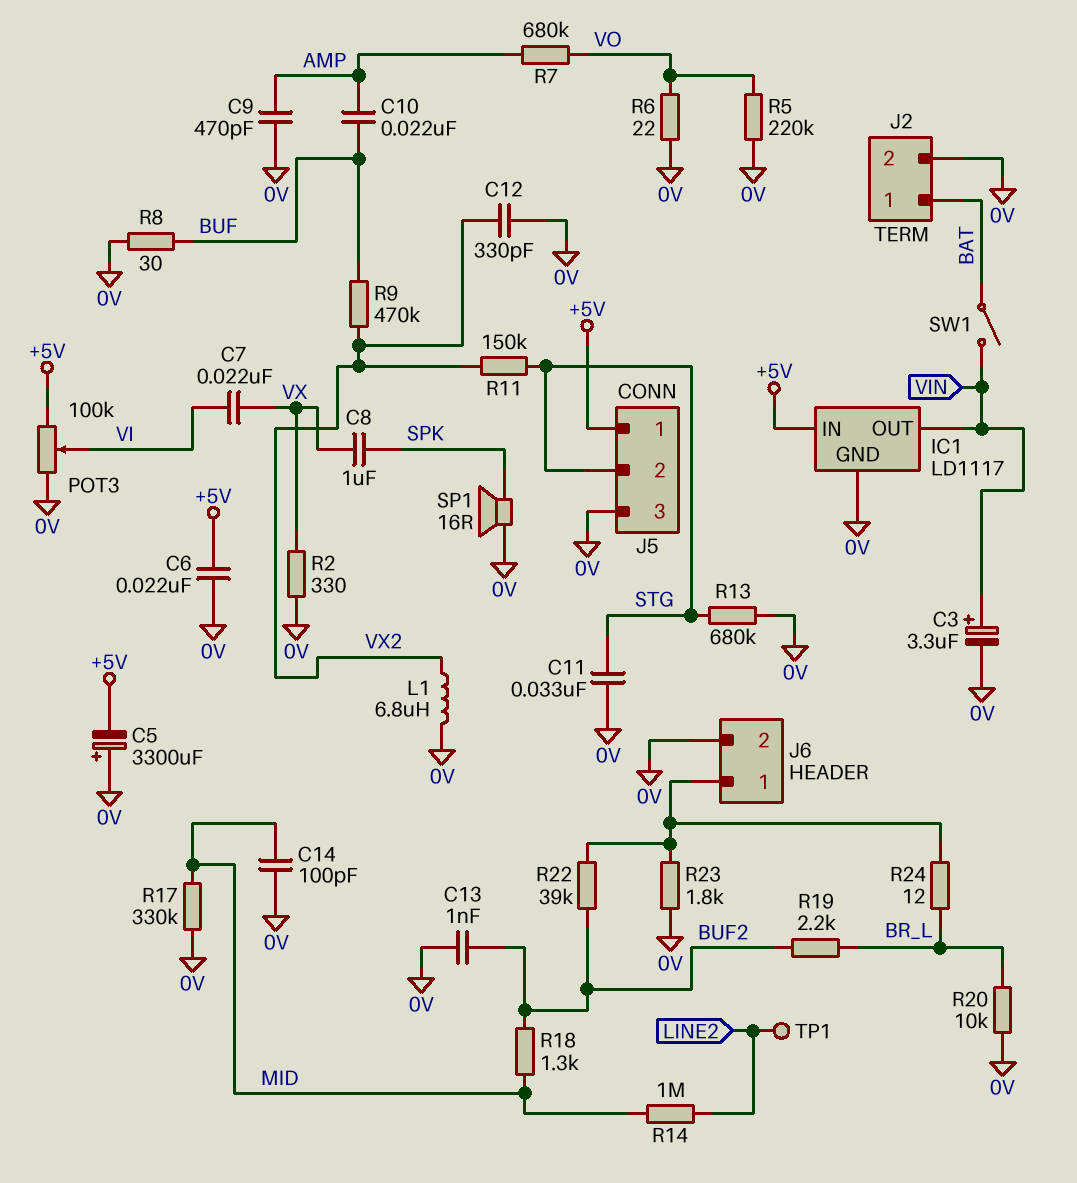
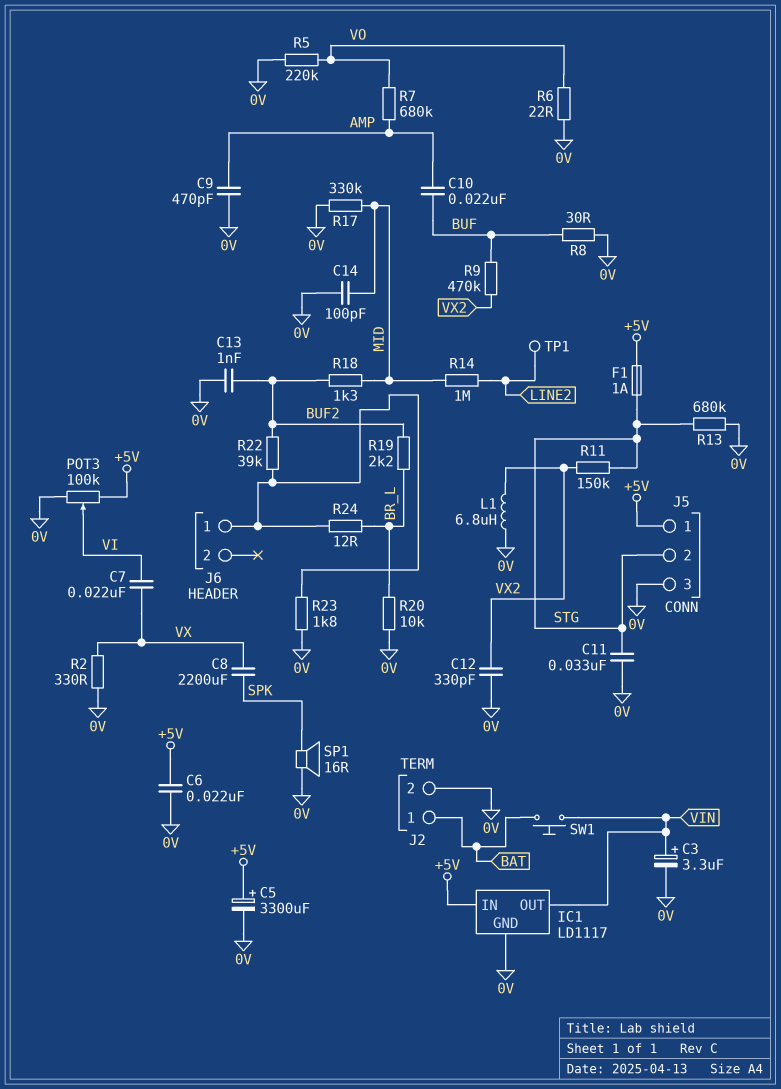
C5: 3300uF (plus 0V, minus +5V) -> 3300uF (plus +5V, minus 0V)
C8: 1uF (SPK, VX) -> 2200uF (SPK, VX)
F1: none -> 1A (+5V, STG)
J6 pin 2: 0V -> none
SW1: switch (BAT, VIN) -> button (BAT, VIN)

